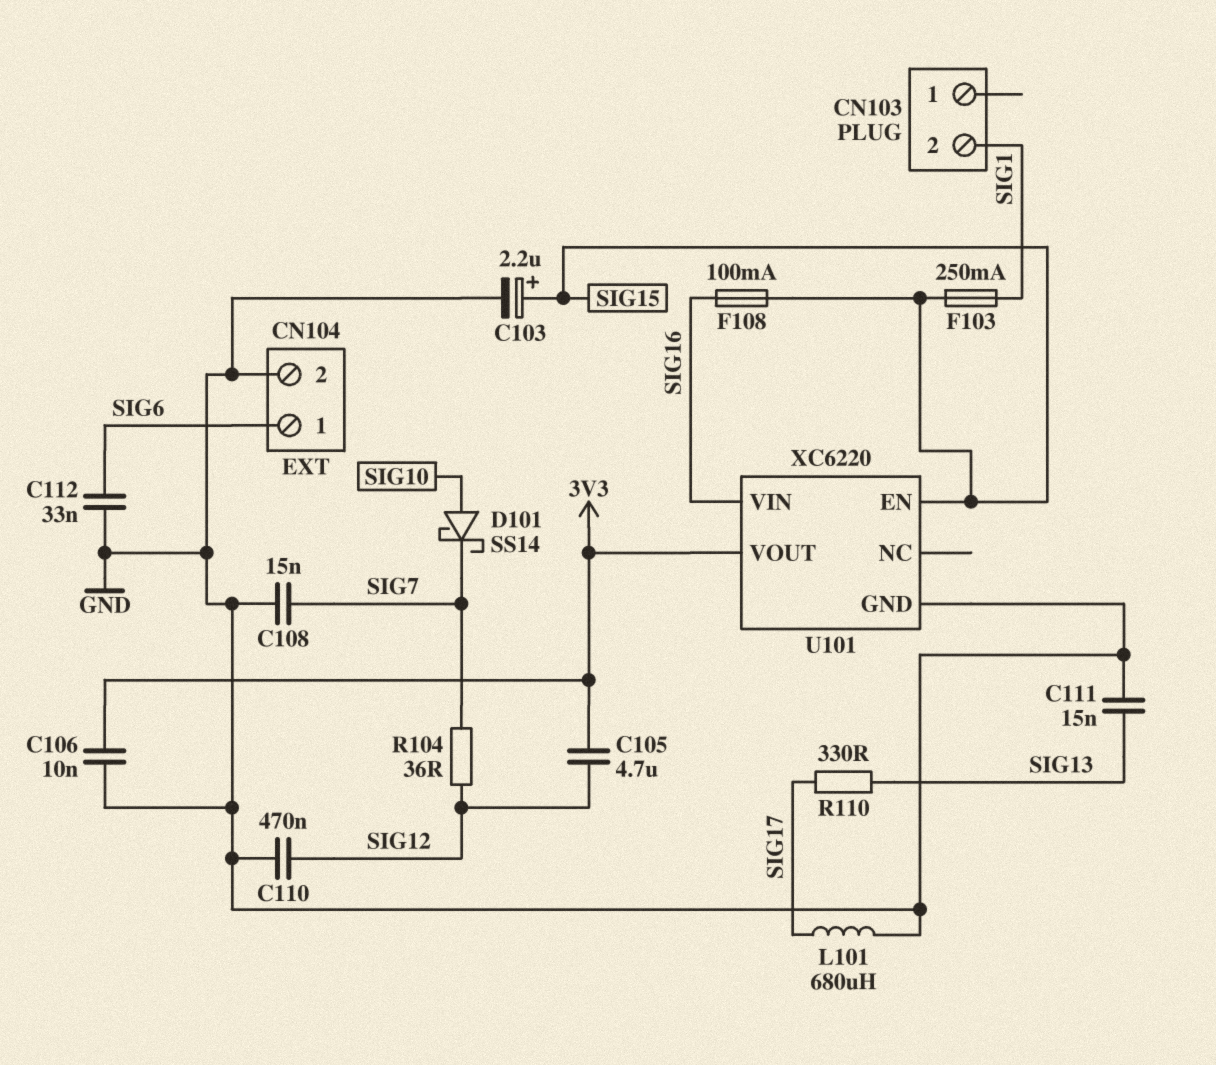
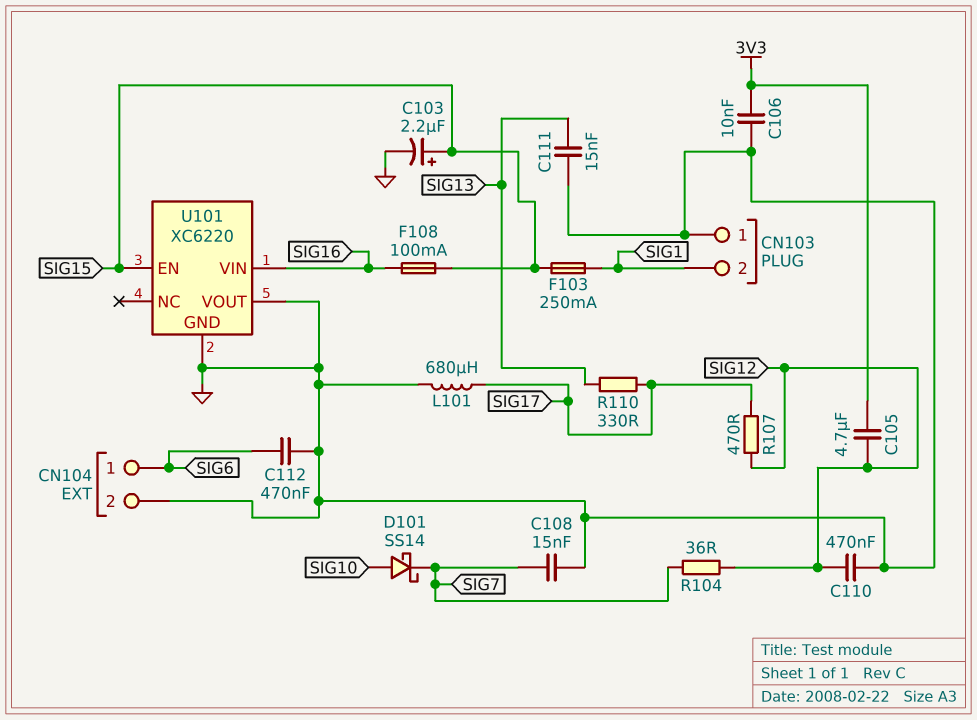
C112: 33nF (GND, SIG6) -> 470nF (GND, SIG6)
CN103 pin 1: none -> GND
R107: none -> 470 (SIG12, SIG17)
U101 pin VOUT: 3V3 -> GND

